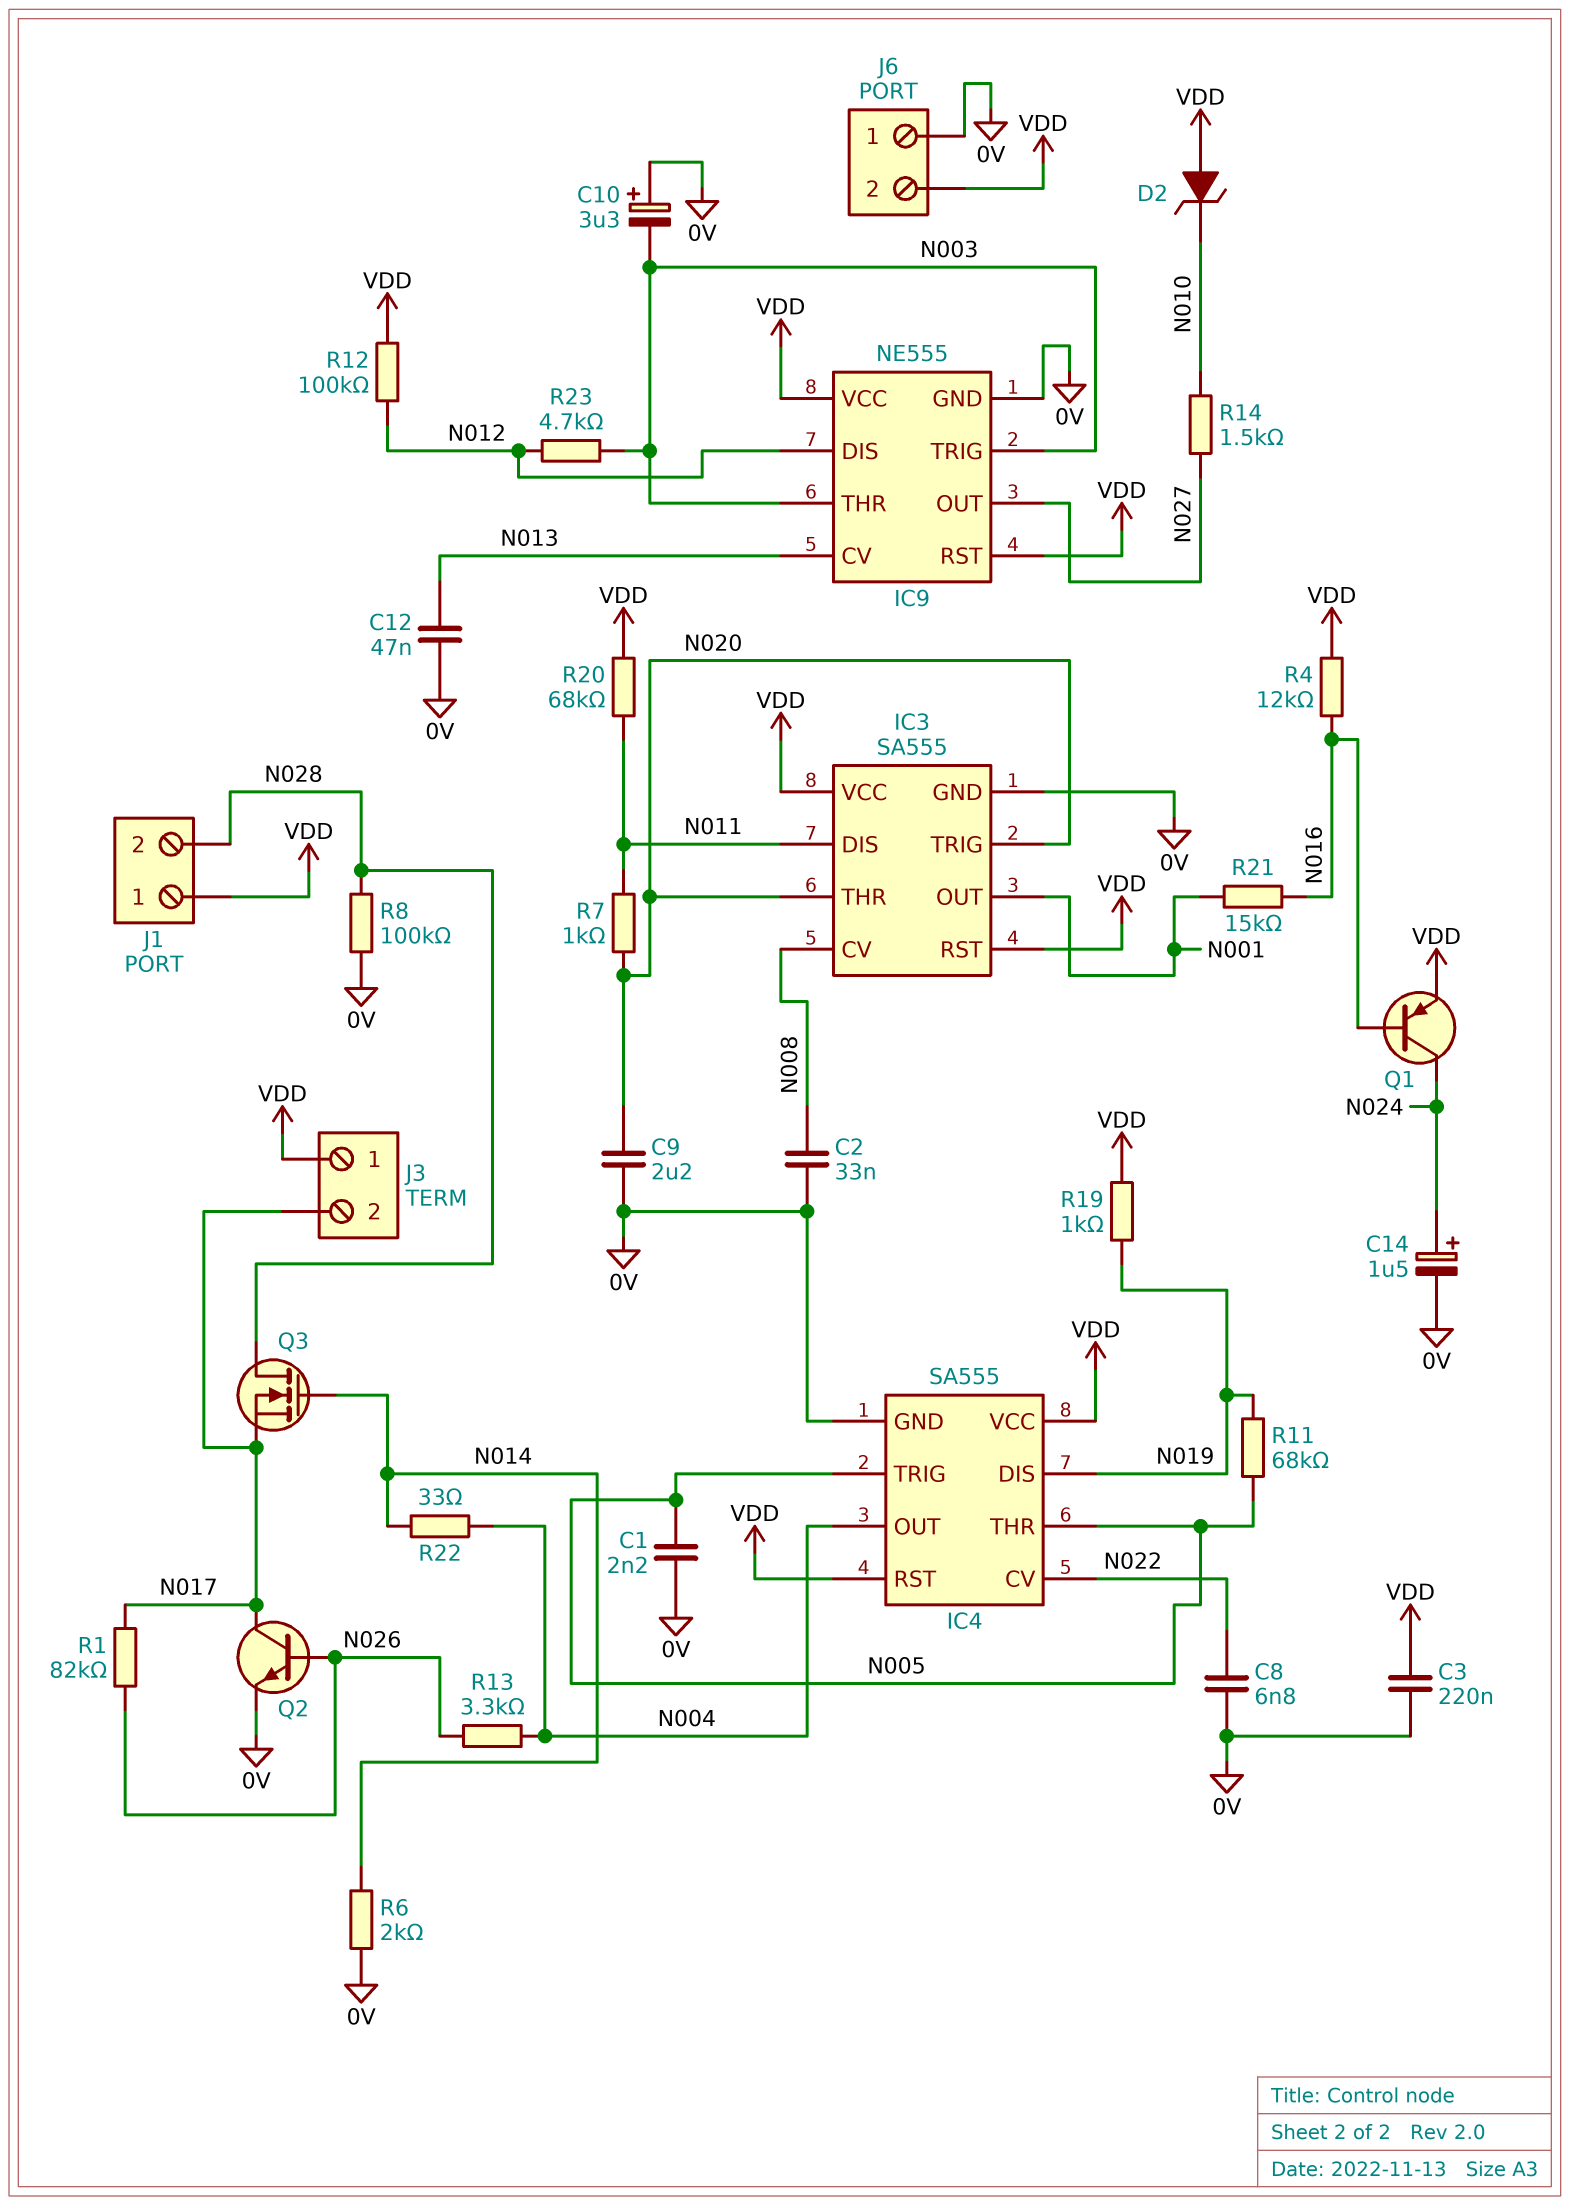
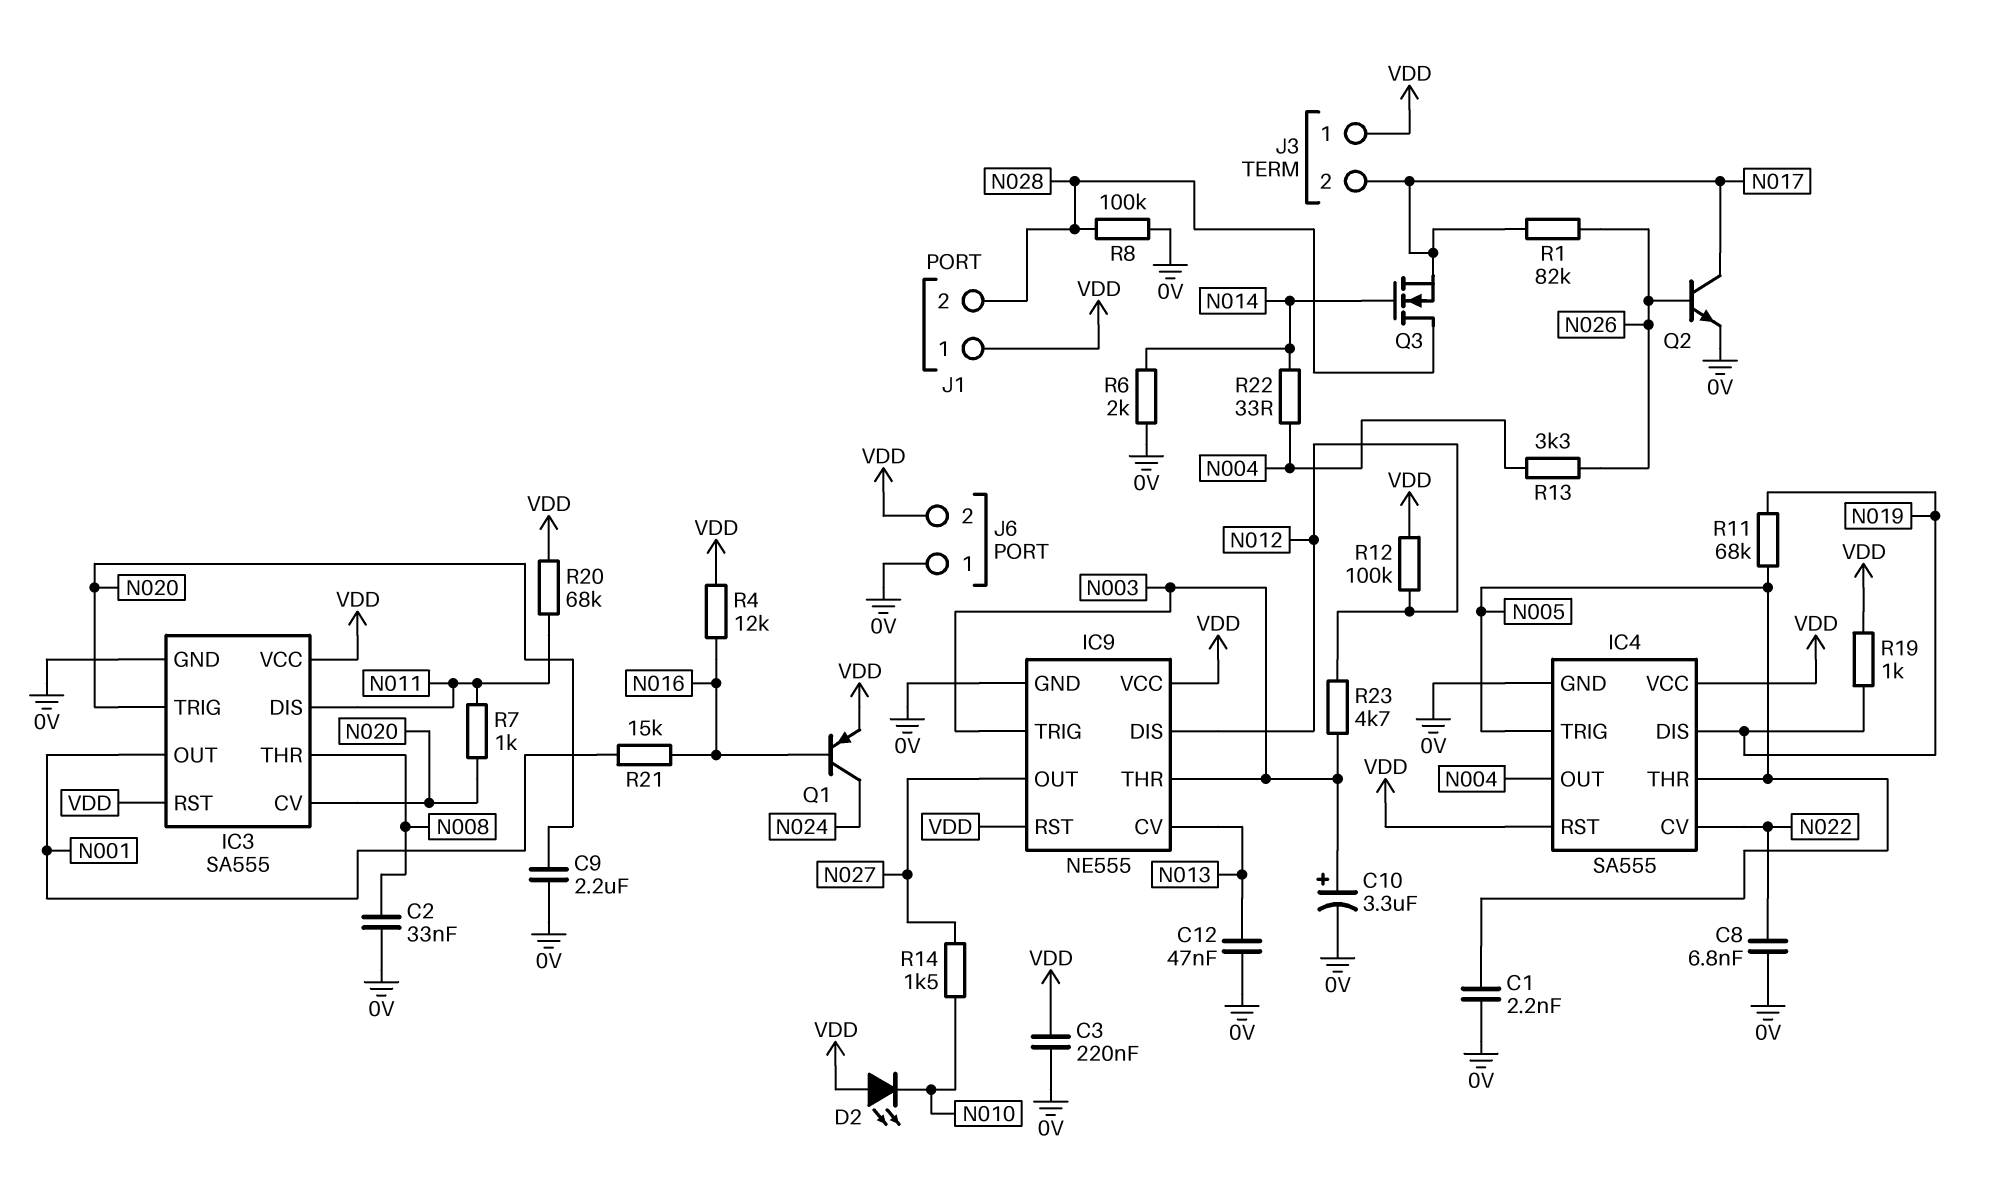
C10: 3.3uF (plus 0V, minus N003) -> 3.3uF (plus N003, minus 0V)
C14: 1.5uF (plus N024, minus 0V) -> none
D2: zener (A VDD, K N010) -> LED (A VDD, K N010)
IC3 pin CV: N008 -> N020
IC3 pin THR: N020 -> N008

